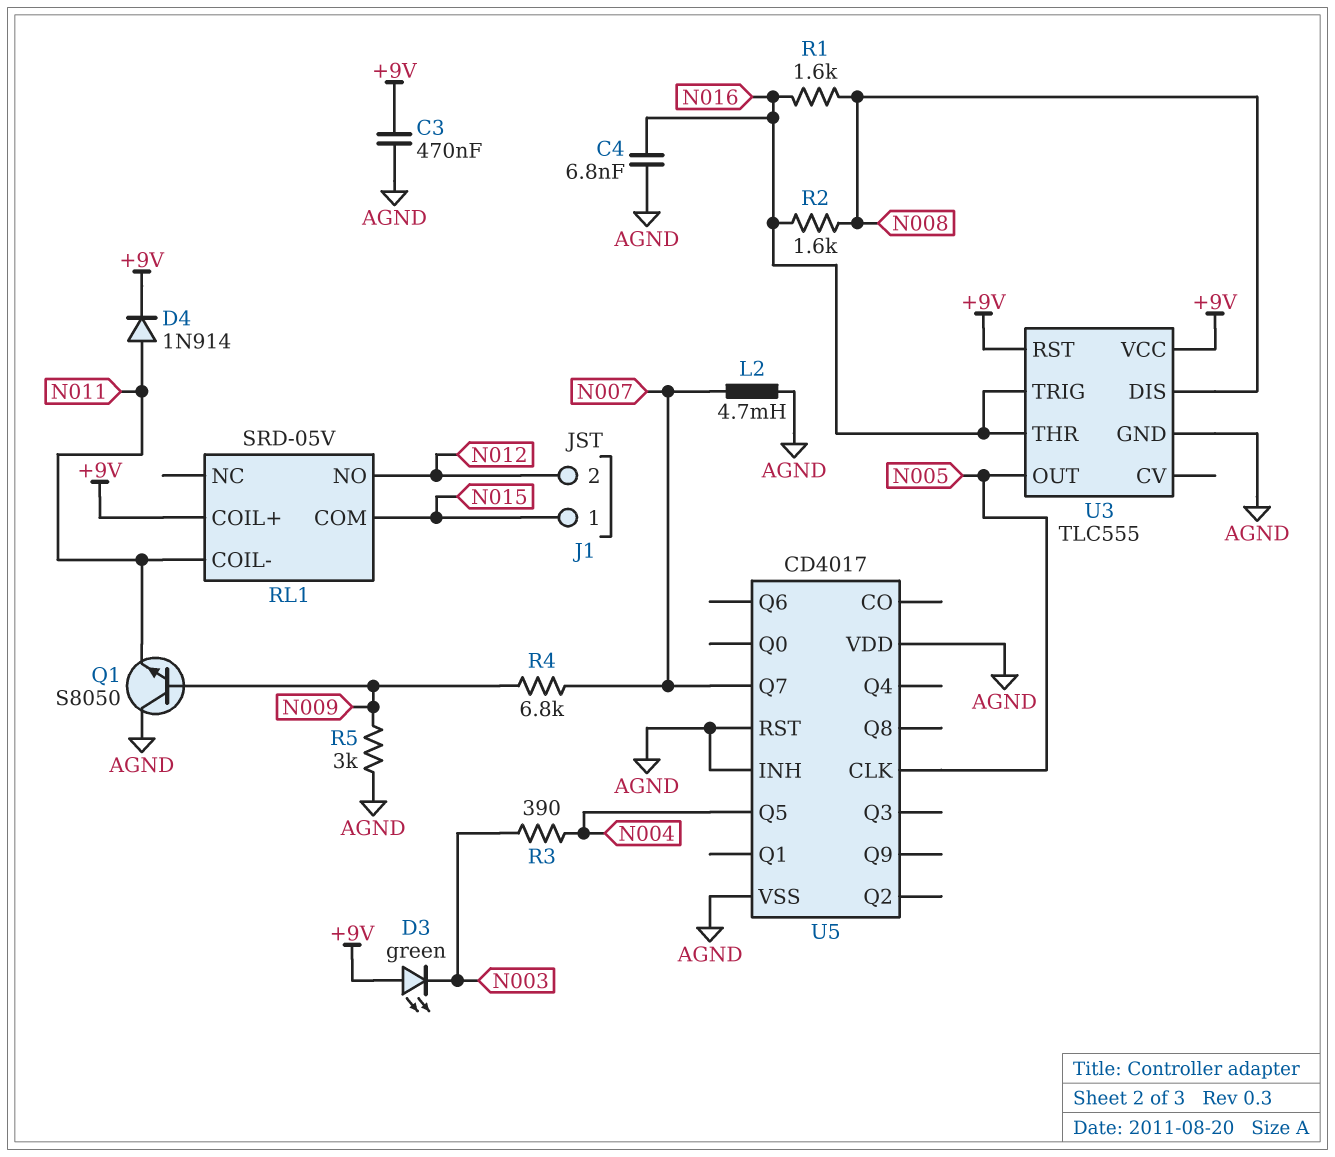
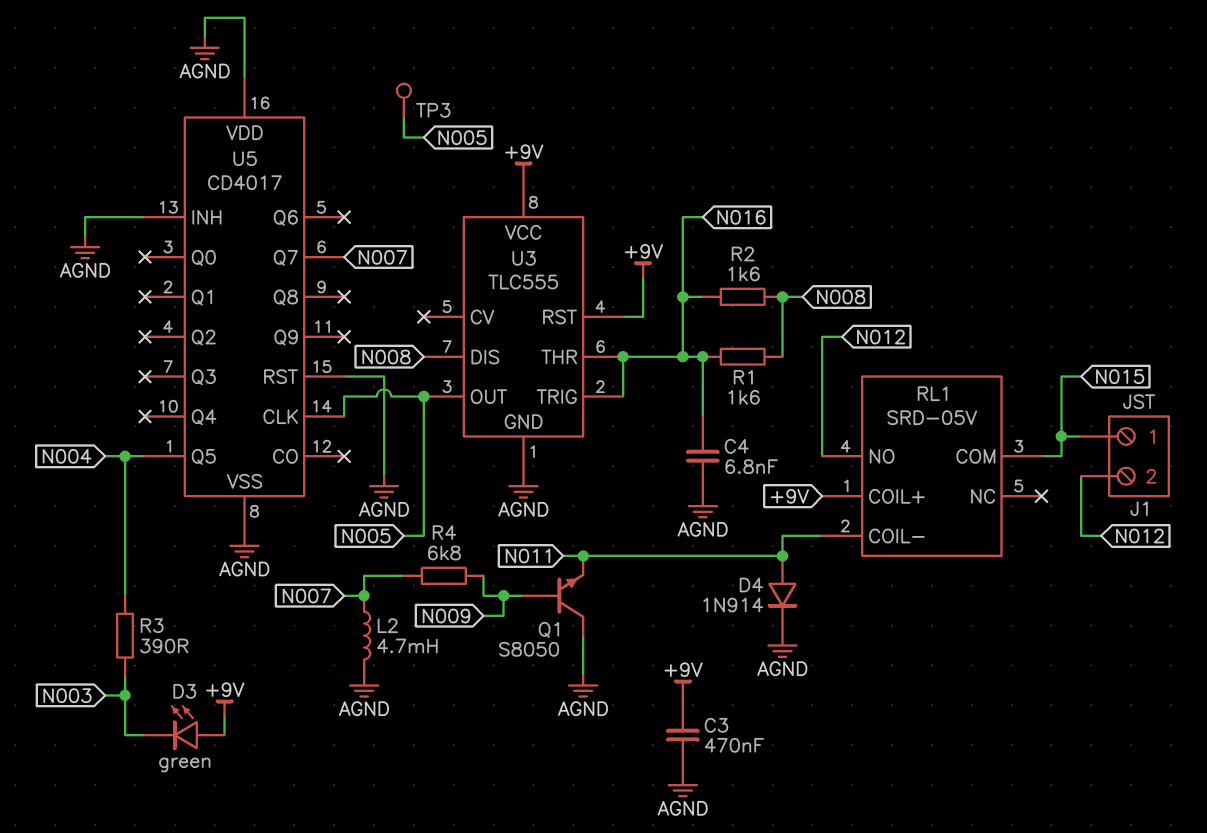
D4: diode 1N914 (A N011, K +9V) -> diode 1N914 (A N011, K AGND)
R5: 3k (AGND, N009) -> none
TP3: none -> test point (N005)

